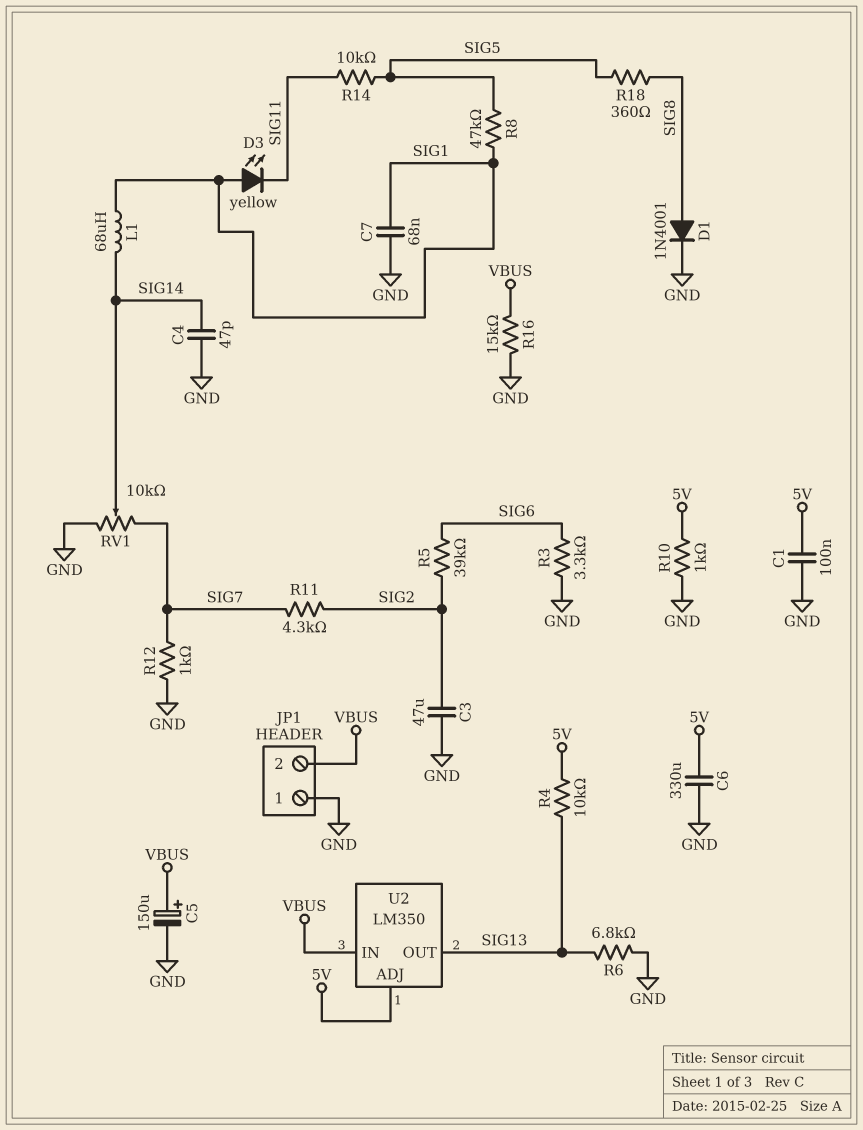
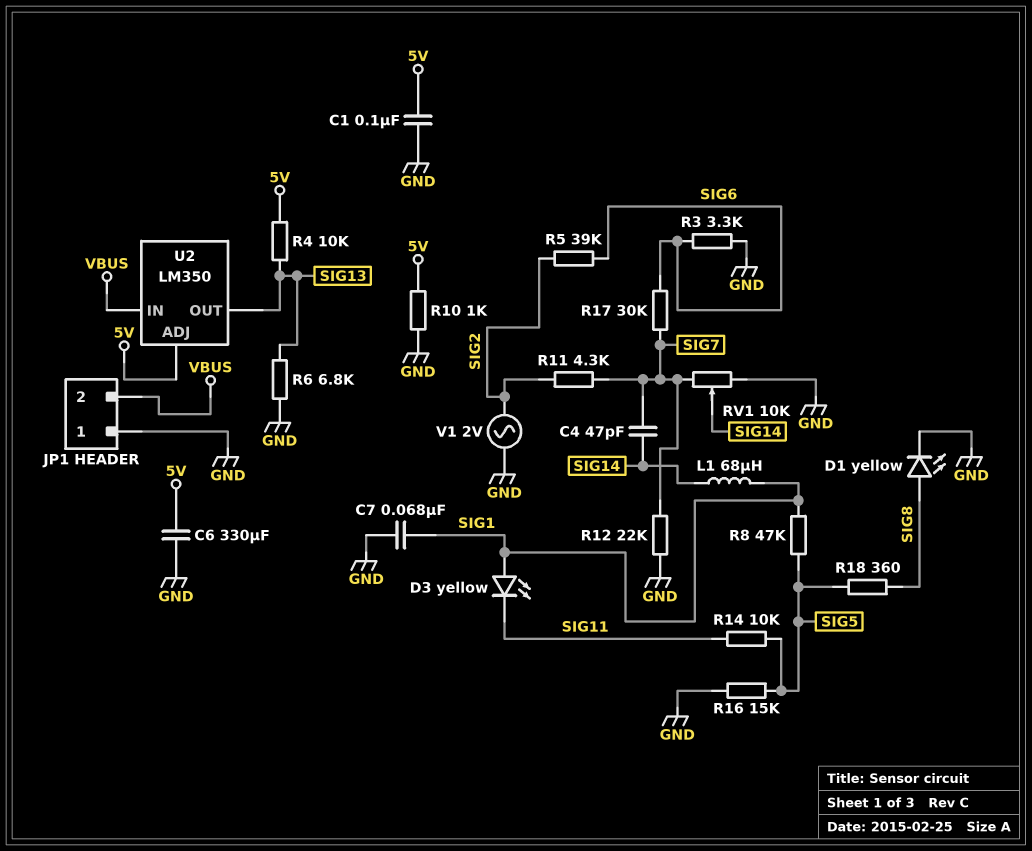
C3: 47uF (GND, SIG2) -> none
C4: 47pF (GND, SIG14) -> 47pF (SIG7, SIG14)
C5: 150uF (plus VBUS, minus GND) -> none
D1: diode 1N4001 (A SIG8, K GND) -> LED yellow (A SIG8, K GND)
R12: 1k (GND, SIG7) -> 22k (GND, SIG7)
R16: 15k (GND, VBUS) -> 15k (GND, SIG5)
R17: none -> 30k (SIG6, SIG7)
V1: none -> AC 2V (GND, SIG2)

